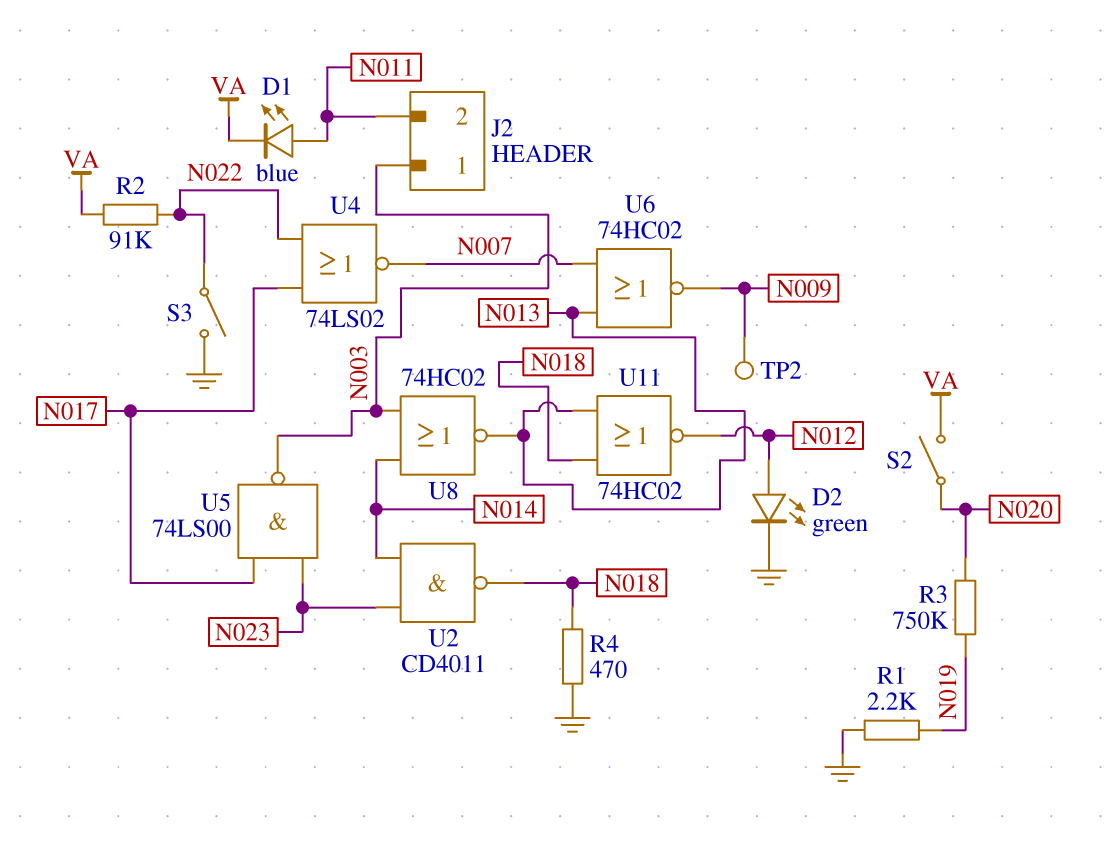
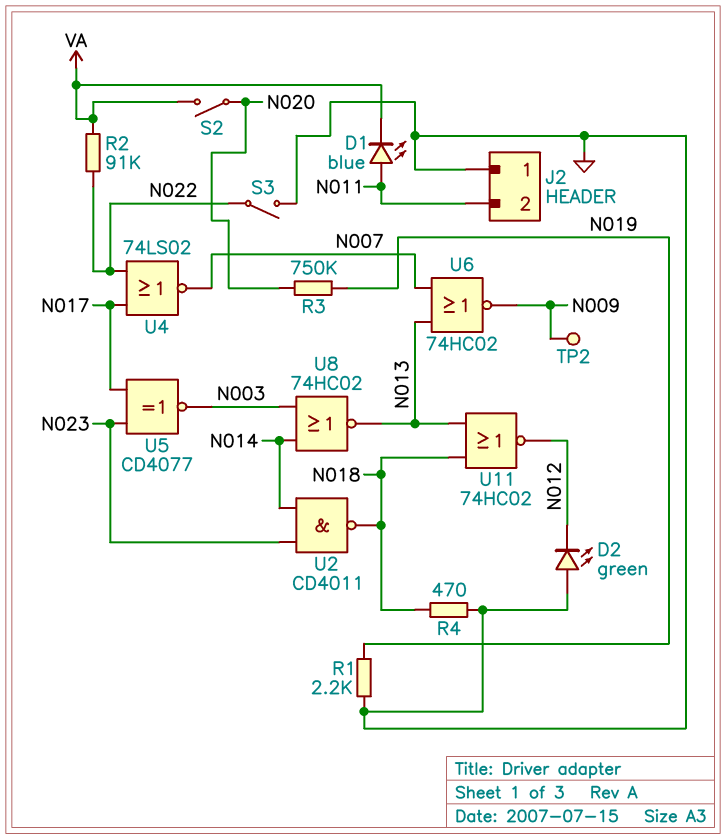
D2: LED green (A N012, K GND) -> LED green (A GND, K N012)
J2 pin 1: N003 -> GND
U5: NAND 74LS00 (in N017, in N023, out N003) -> XNOR CD4077 (in N017, in N023, out N003)

